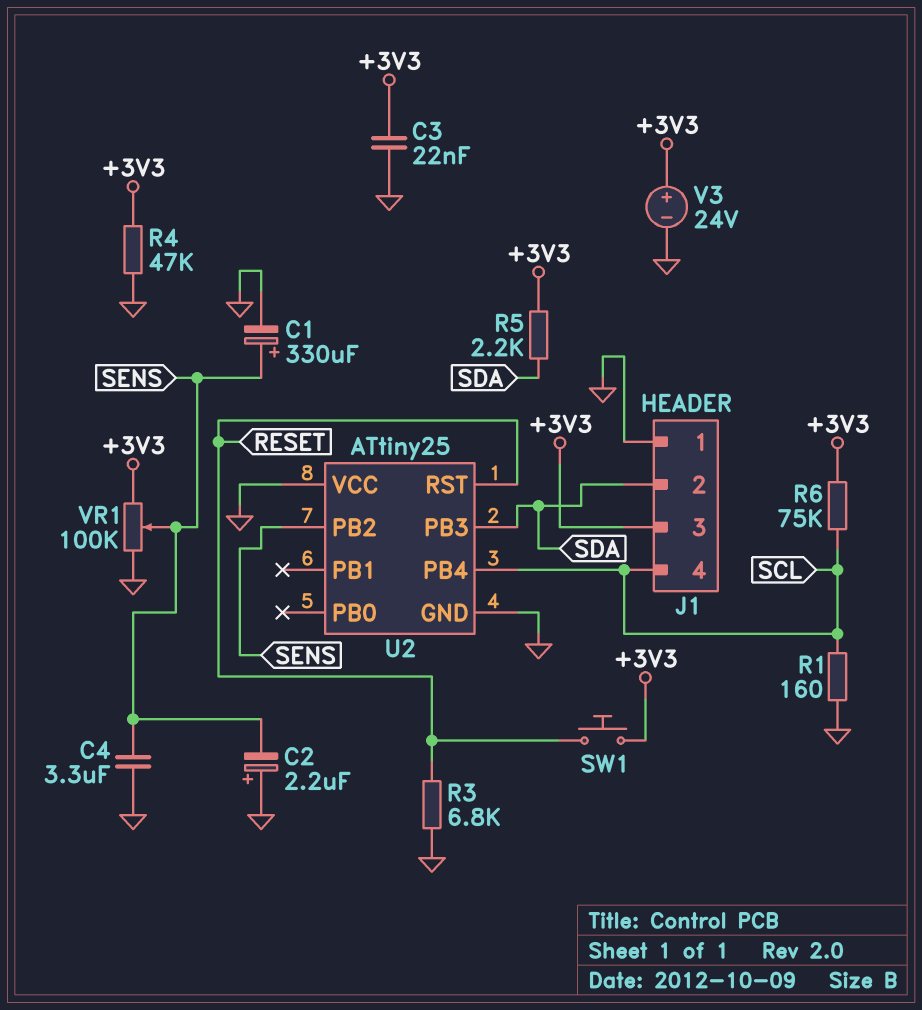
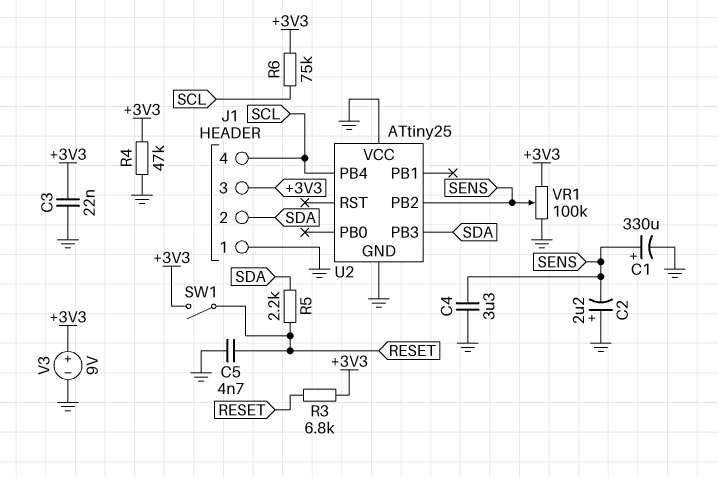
C5: none -> 4.7nF (GND, RESET)
R1: 160 (GND, SCL) -> none
R3: 6.8k (GND, RESET) -> 6.8k (+3V3, RESET)
R5: 2.2k (+3V3, SDA) -> 2.2k (RESET, SDA)
SW1: button (+3V3, RESET) -> switch (+3V3, RESET)
U2 pin RST: RESET -> none
V3: 24V (plus +3V3, minus GND) -> 9V (plus +3V3, minus GND)

